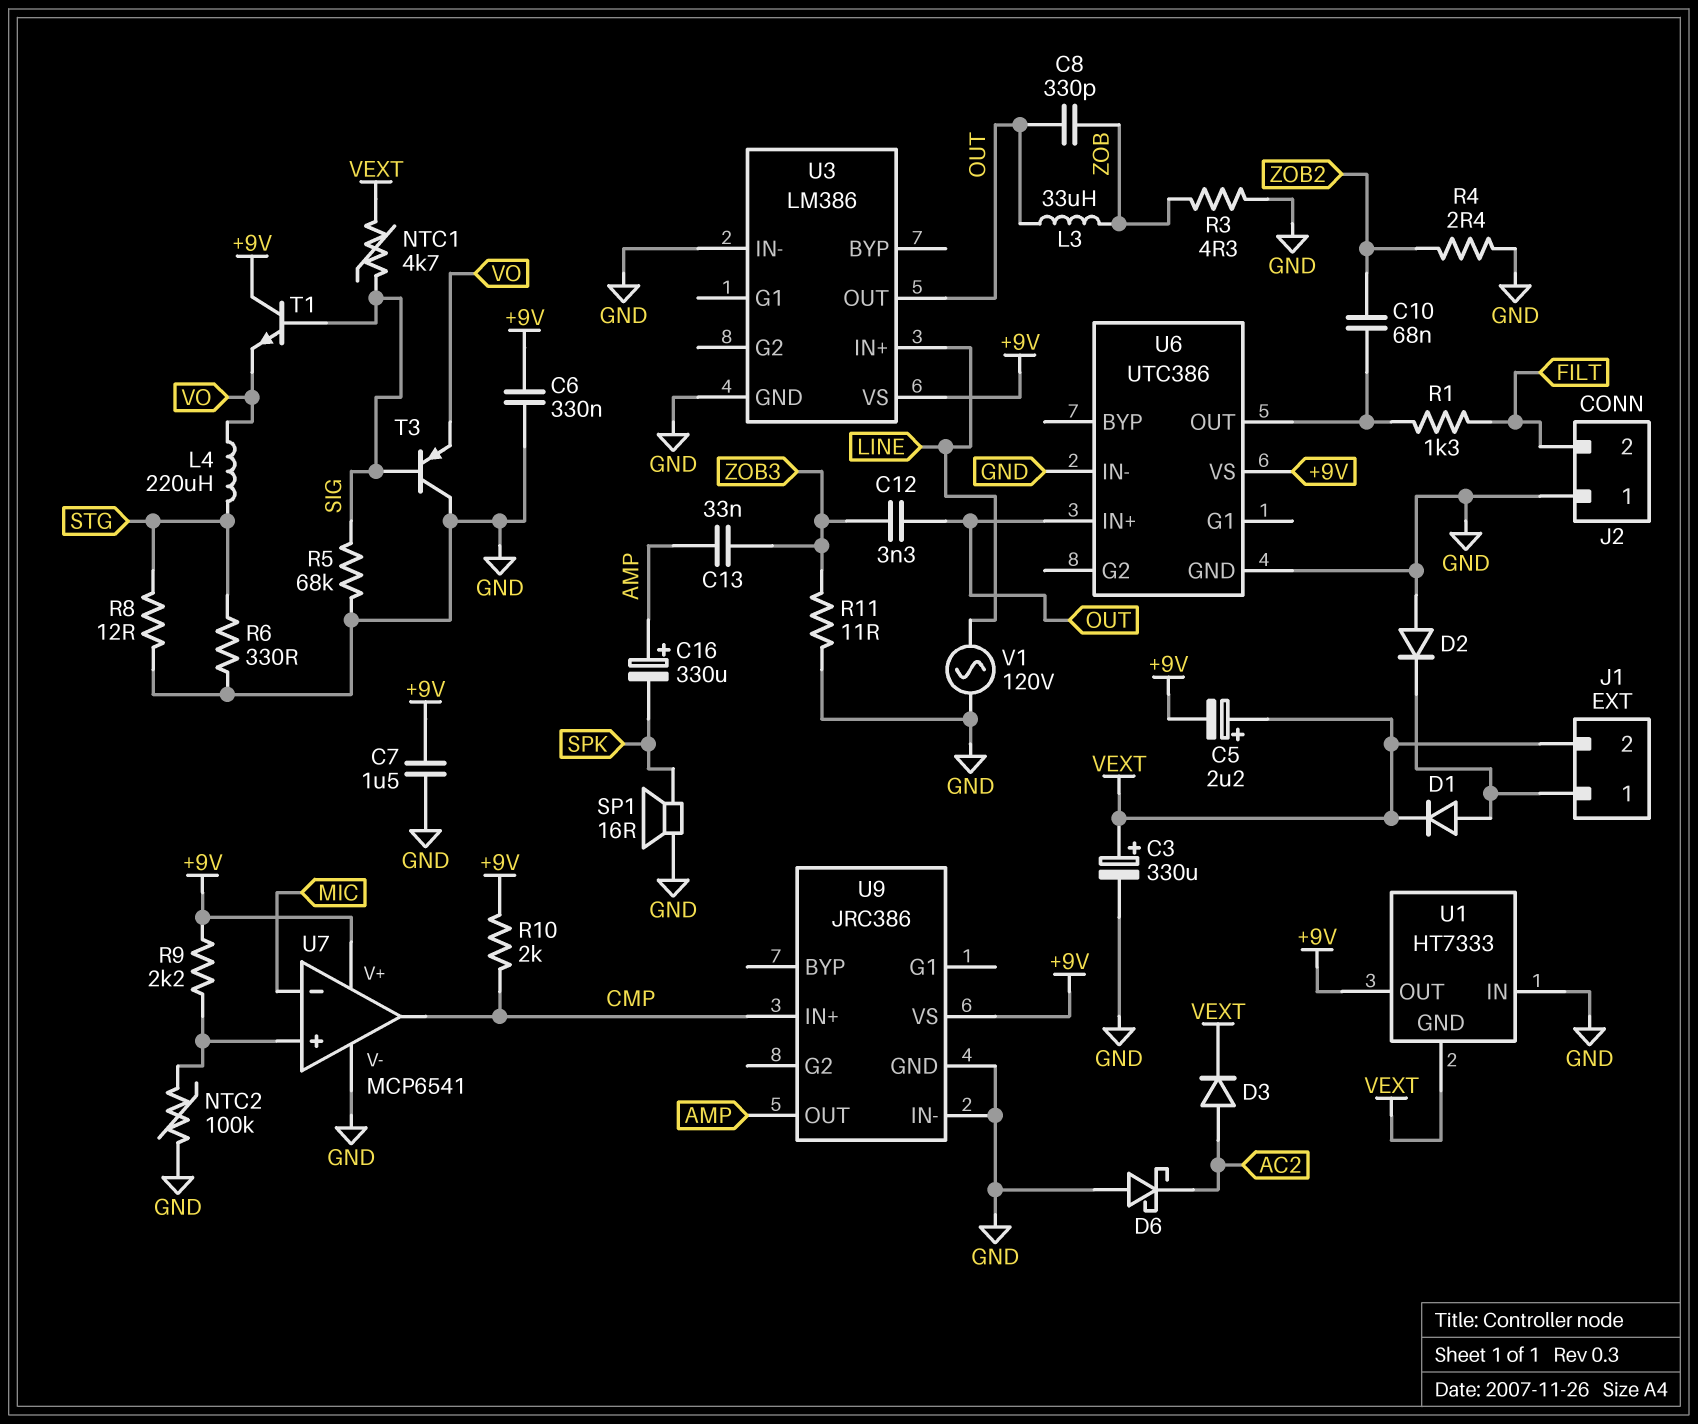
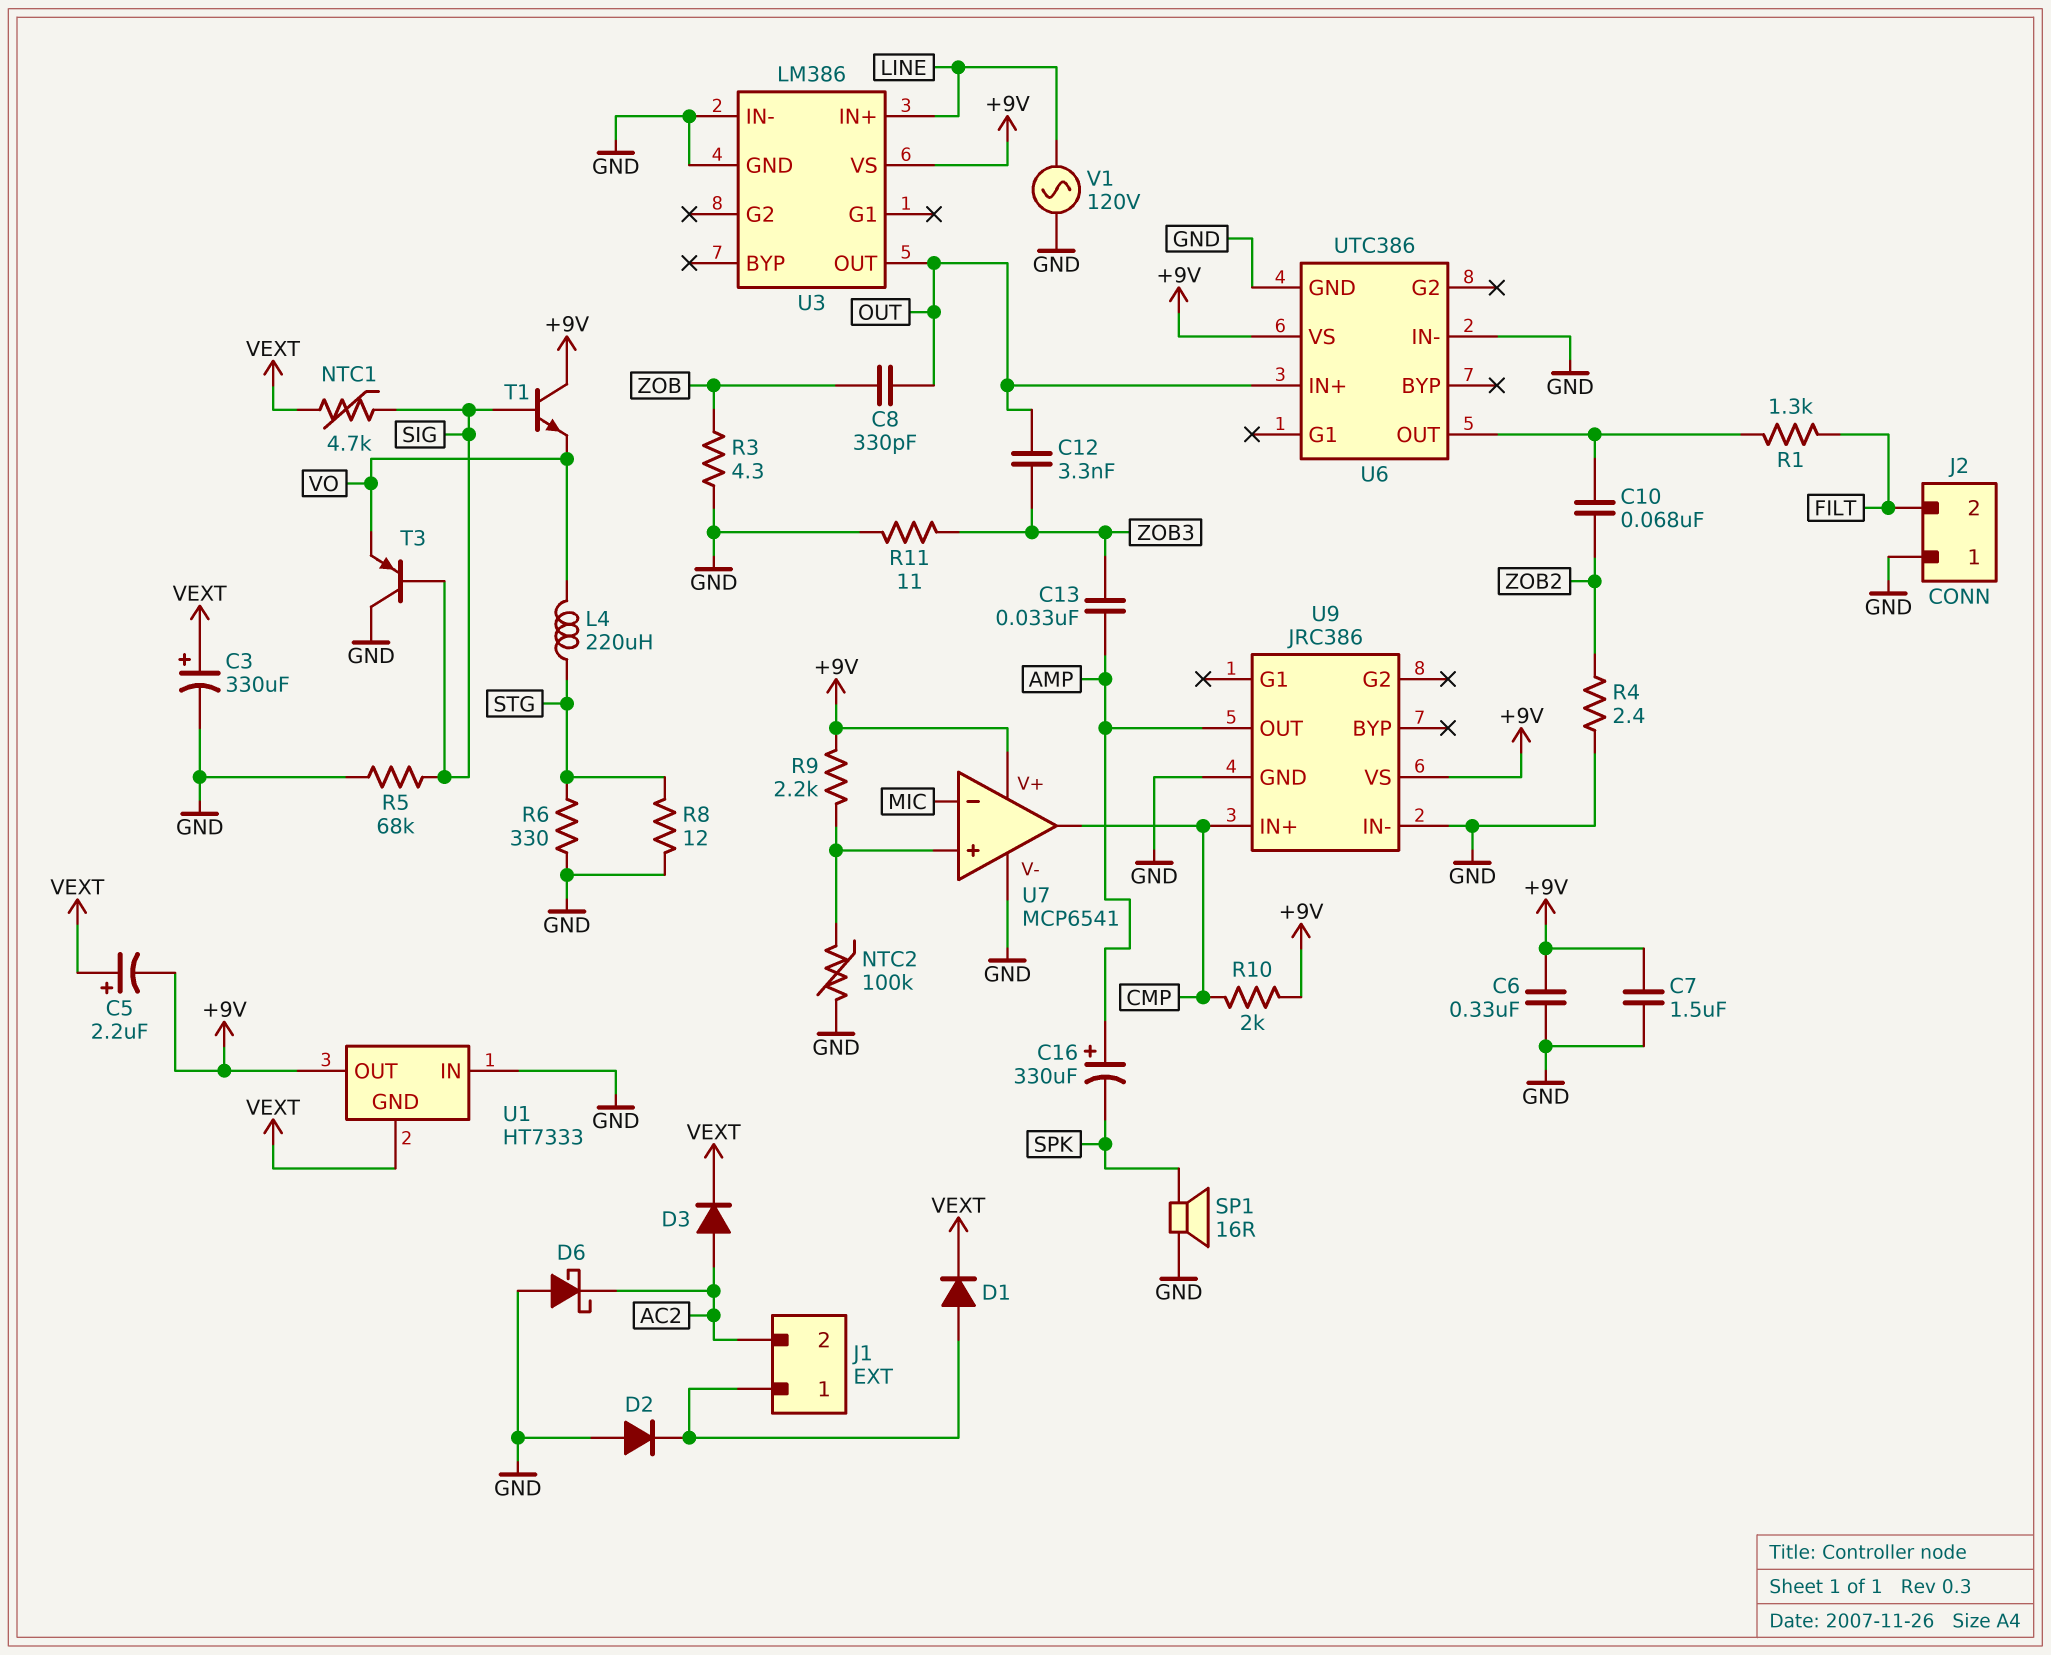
J1 pin 2: VEXT -> AC2
L3: 33uH (OUT, ZOB) -> none

